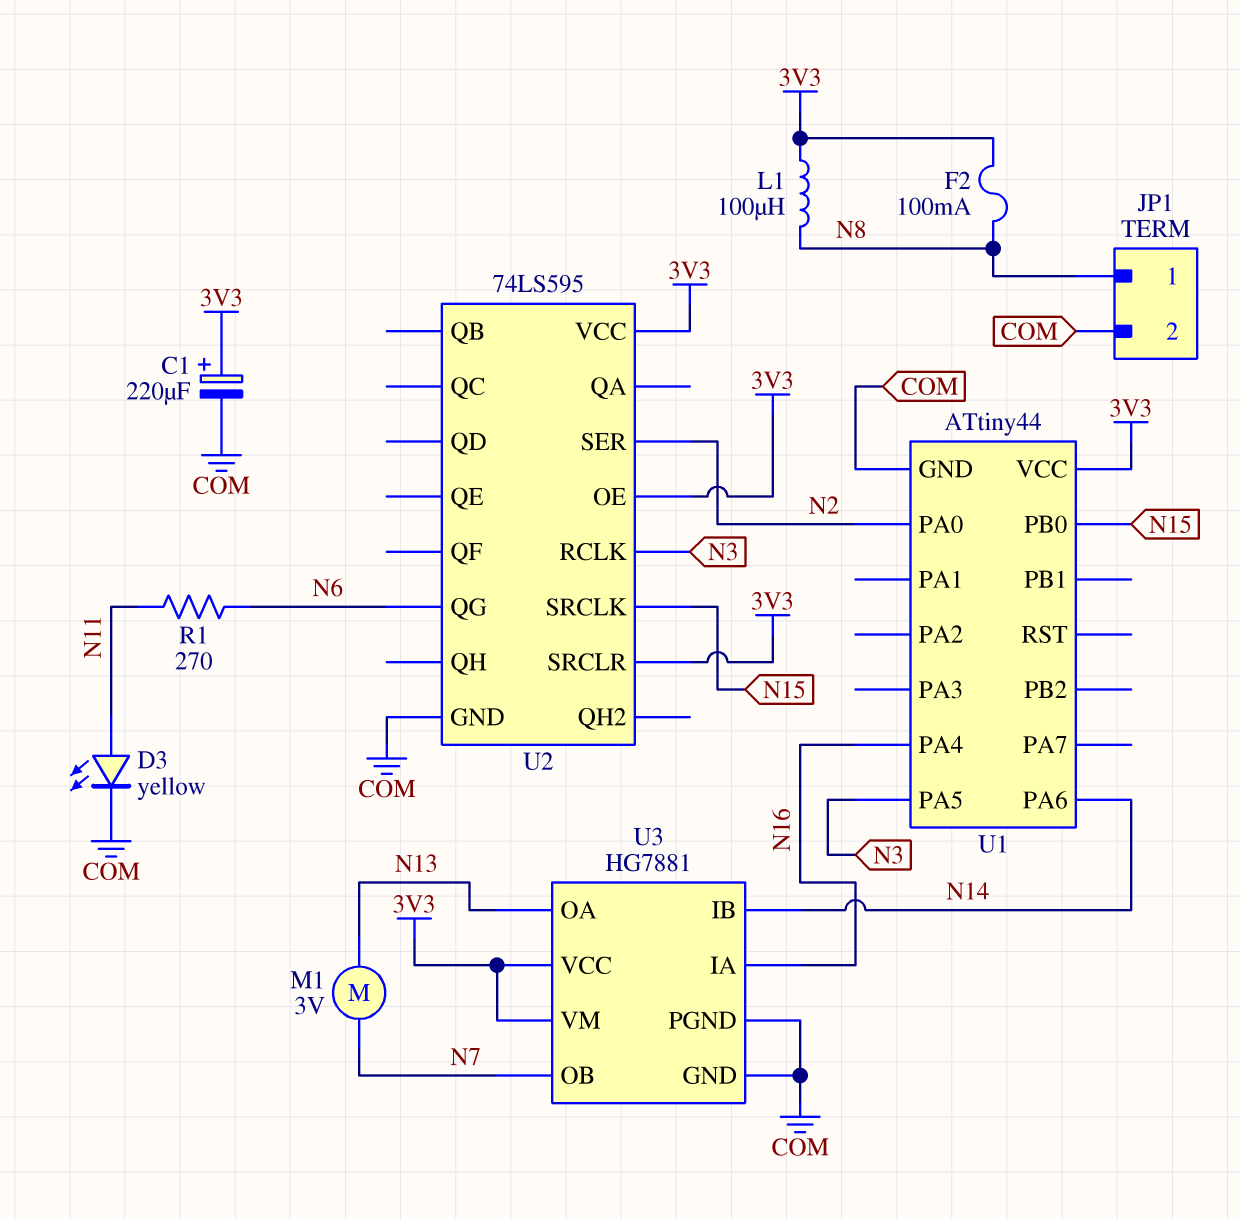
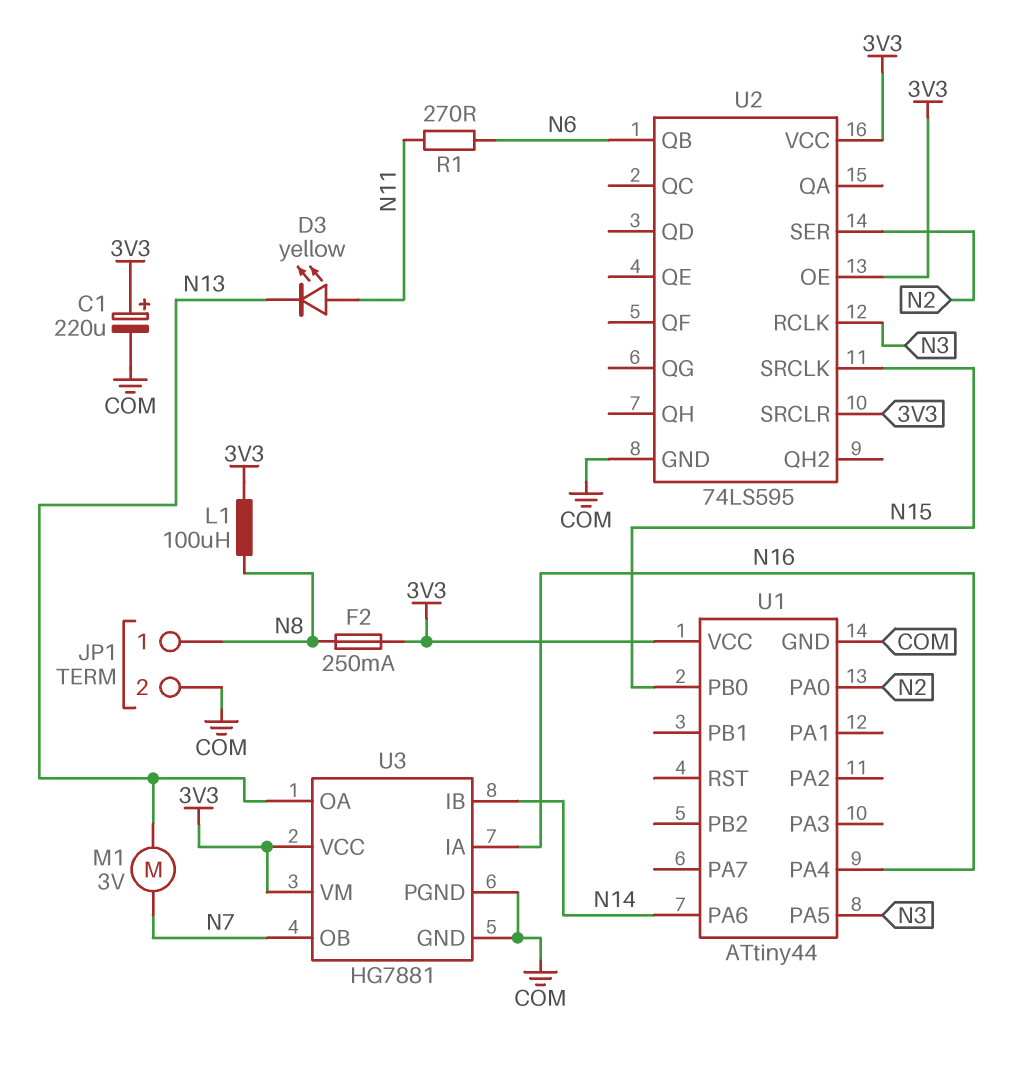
D3: LED yellow (A N11, K COM) -> LED yellow (A N11, K N13)
F2: 100mA (3V3, N8) -> 250mA (3V3, N8)
U2 pin QB: none -> N6
U2 pin QG: N6 -> none

